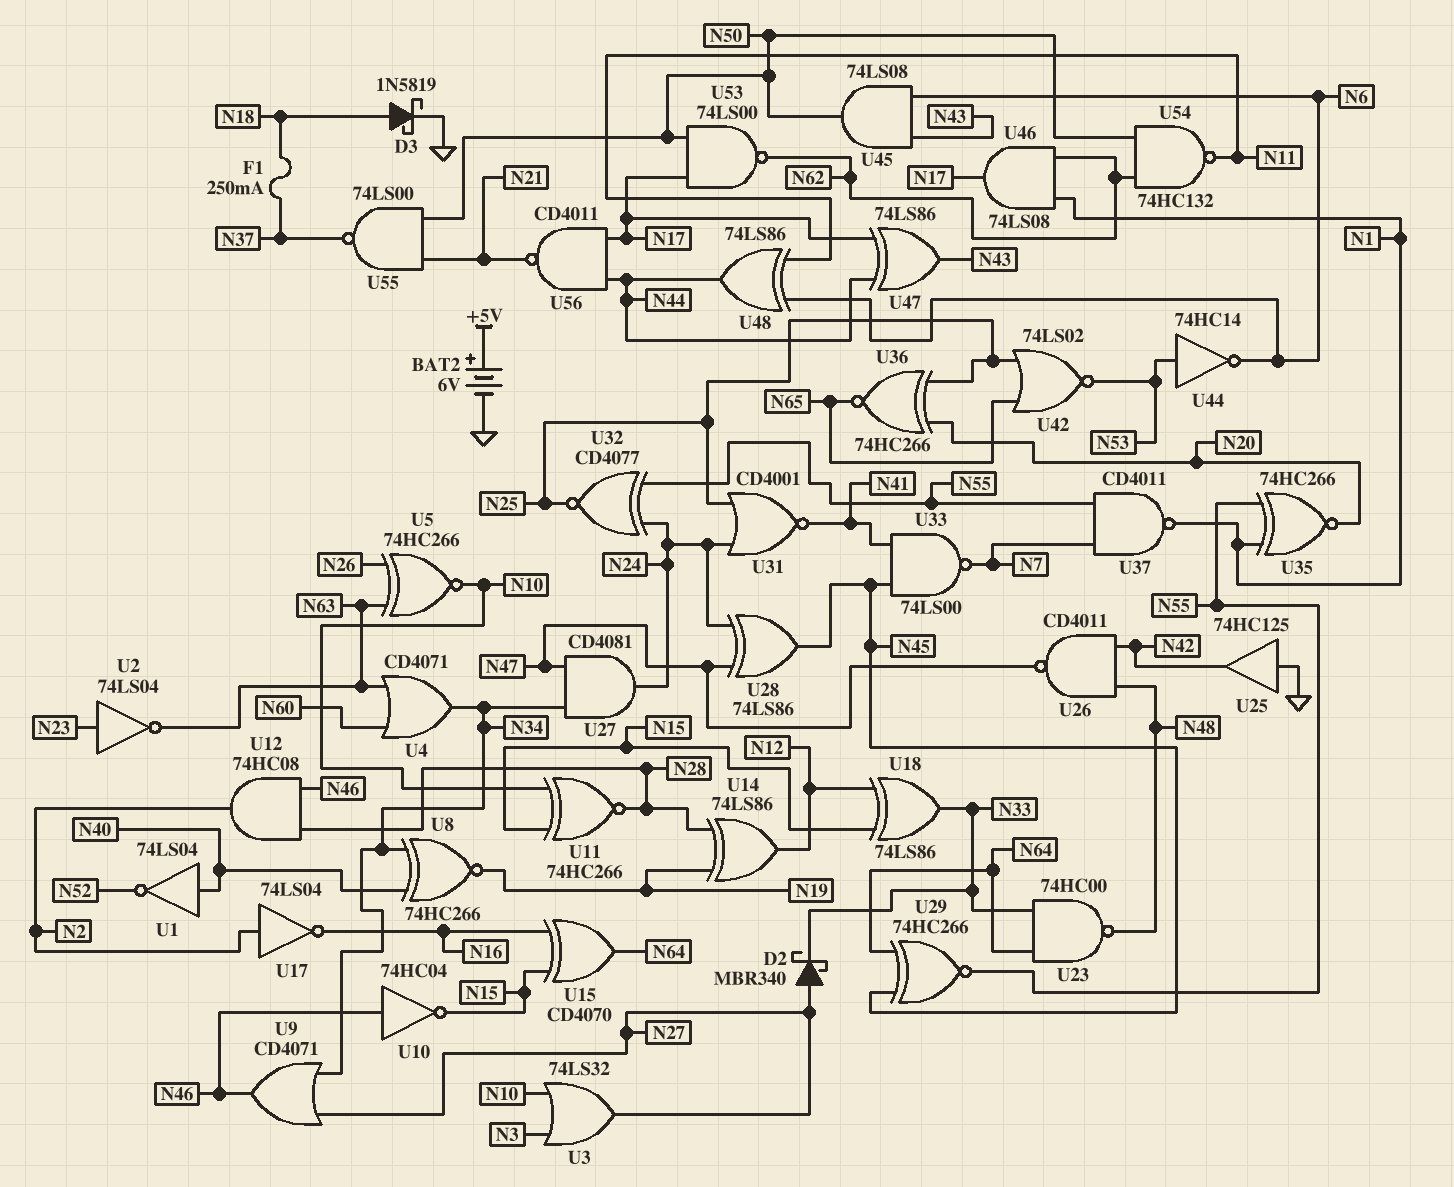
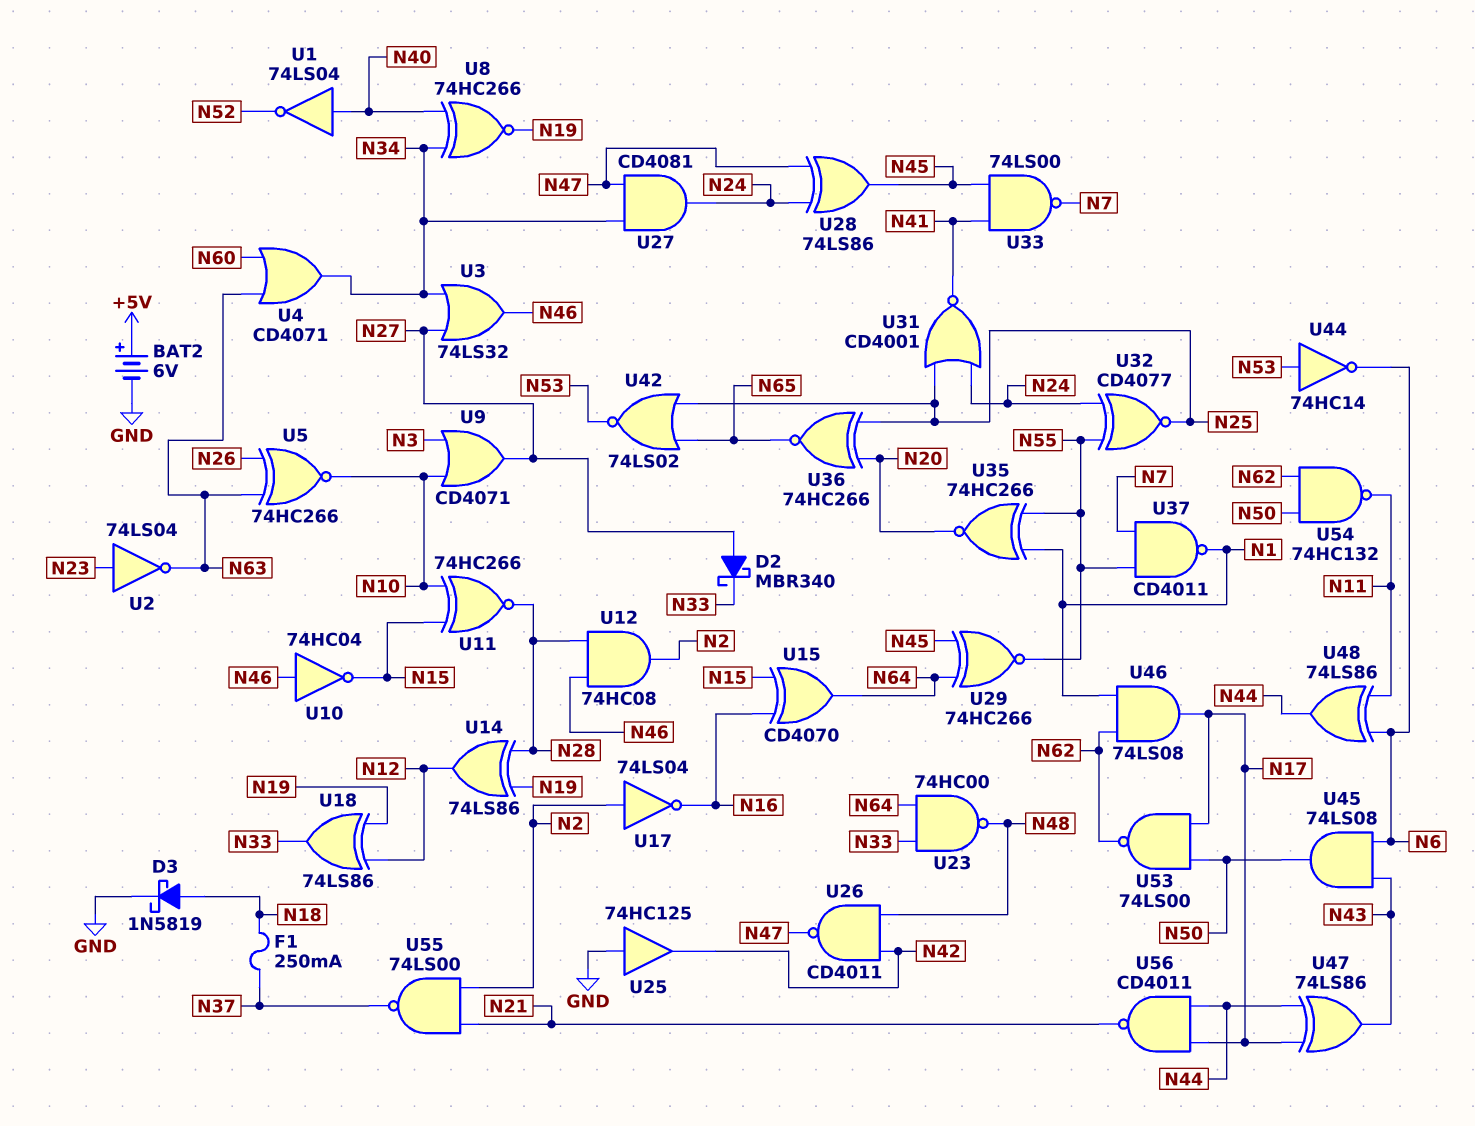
U3: OR 74LS32 (in N3, in N10, out N27) -> OR 74LS32 (in N27, in N34, out N46)
U9: OR CD4071 (in N27, in N34, out N46) -> OR CD4071 (in N3, in N10, out N27)
U18: XOR 74LS86 (in N12, in N15, out N33) -> XOR 74LS86 (in N12, in N19, out N33)
U55: NAND 74LS00 (in N21, in N50, out N37) -> NAND 74LS00 (in N2, in N21, out N37)

